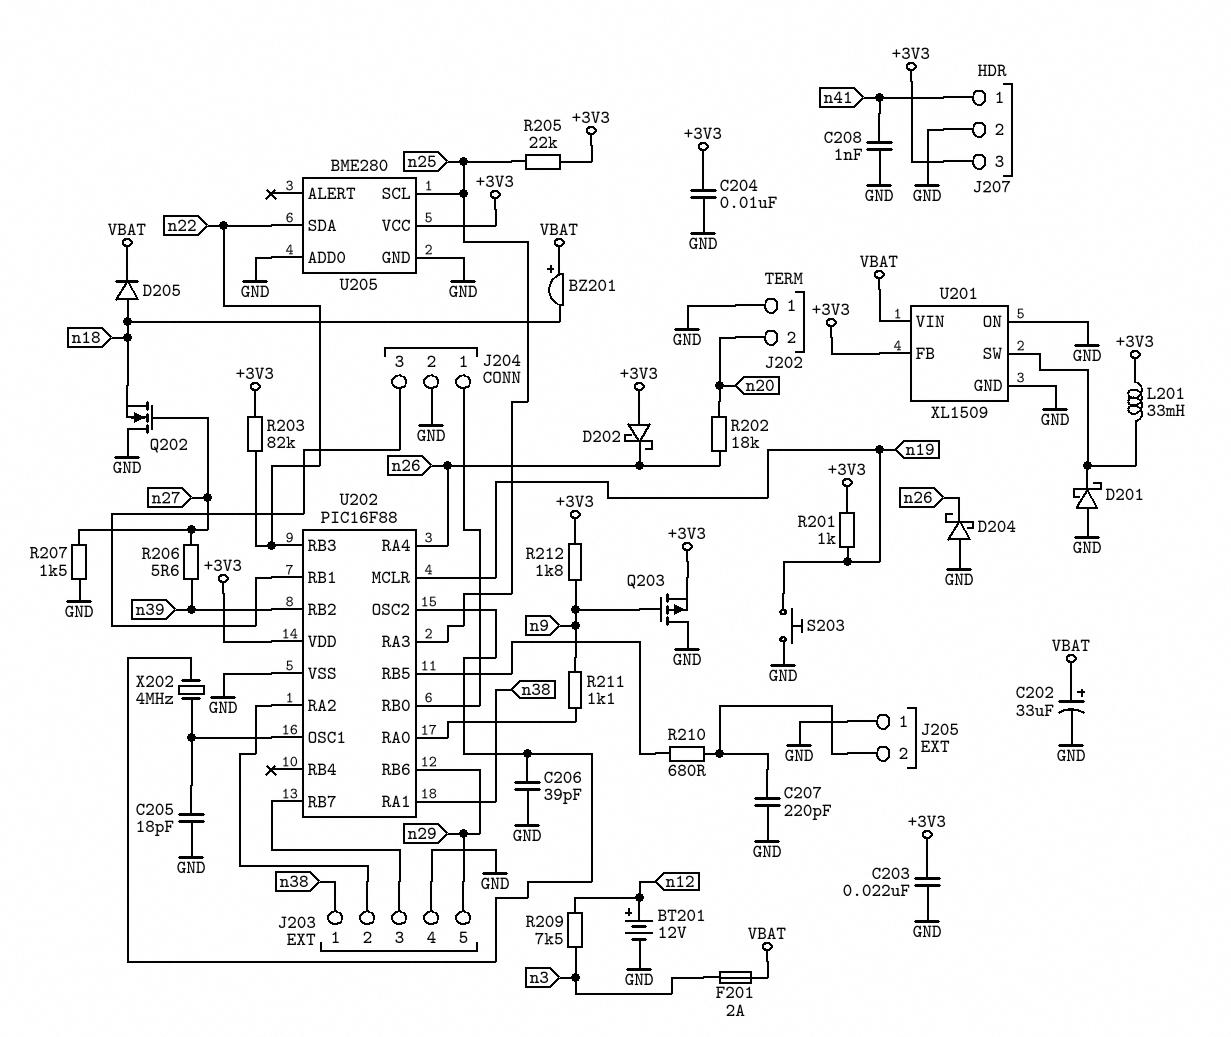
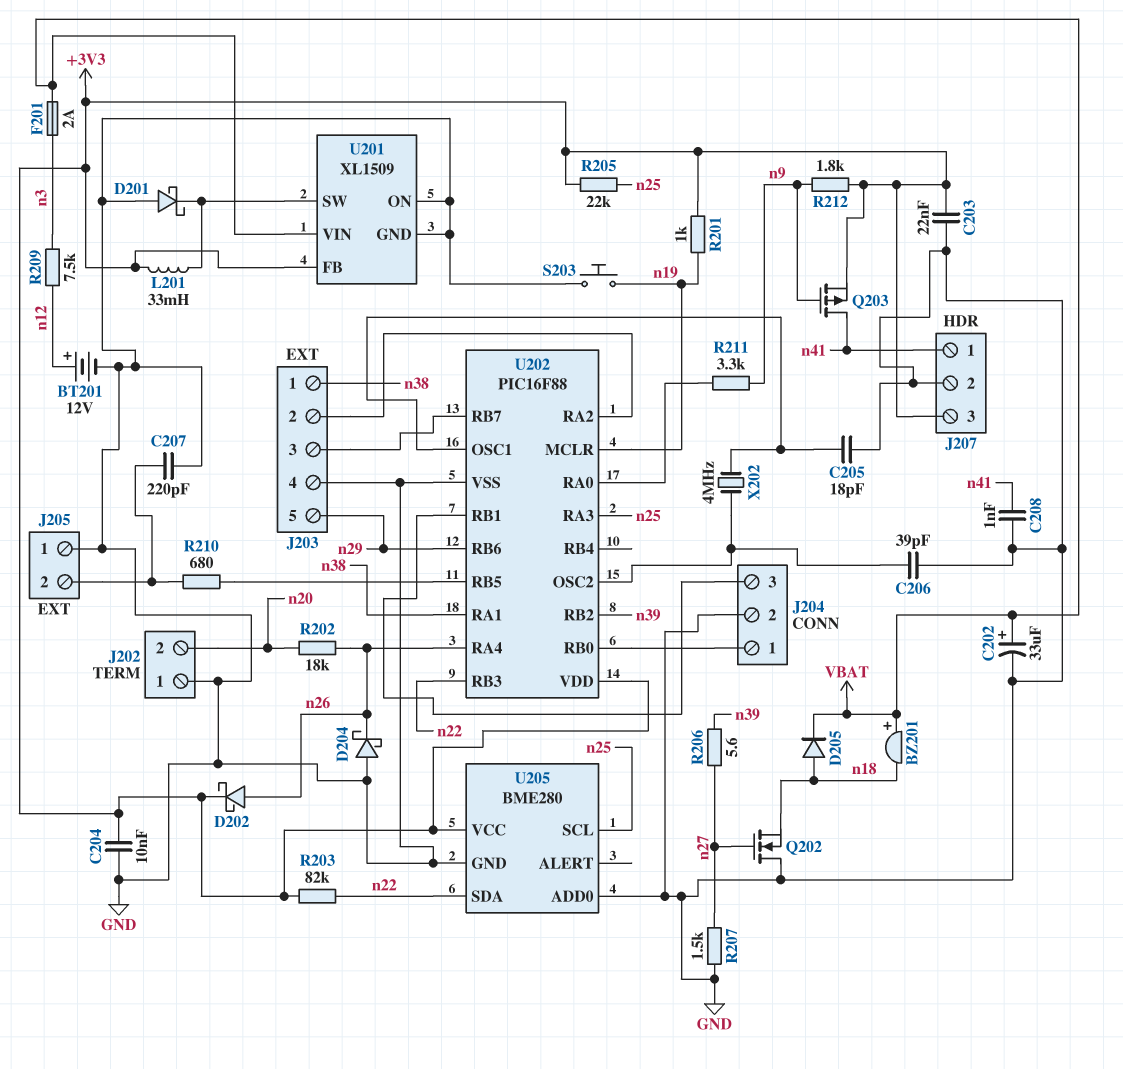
D202: schottky (A +3V3, K n26) -> schottky (A n26, K +3V3)
Q203: PMOS (G n9, D GND, S +3V3) -> PMOS (G n9, D n41, S +3V3)
R211: 1.1k (U202/RA0, n9) -> 3.3k (U202/RA0, n9)

